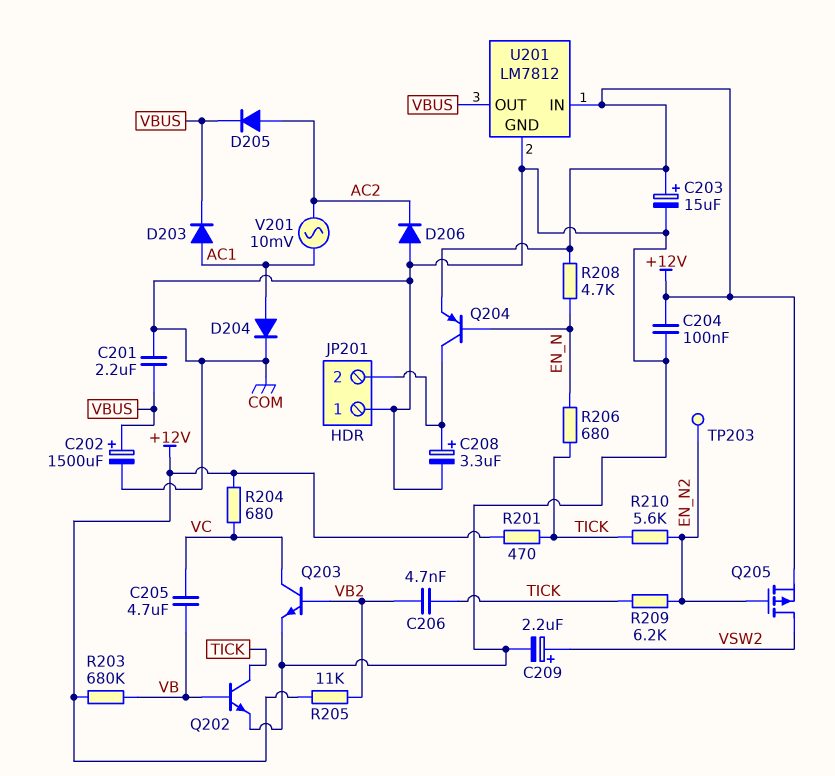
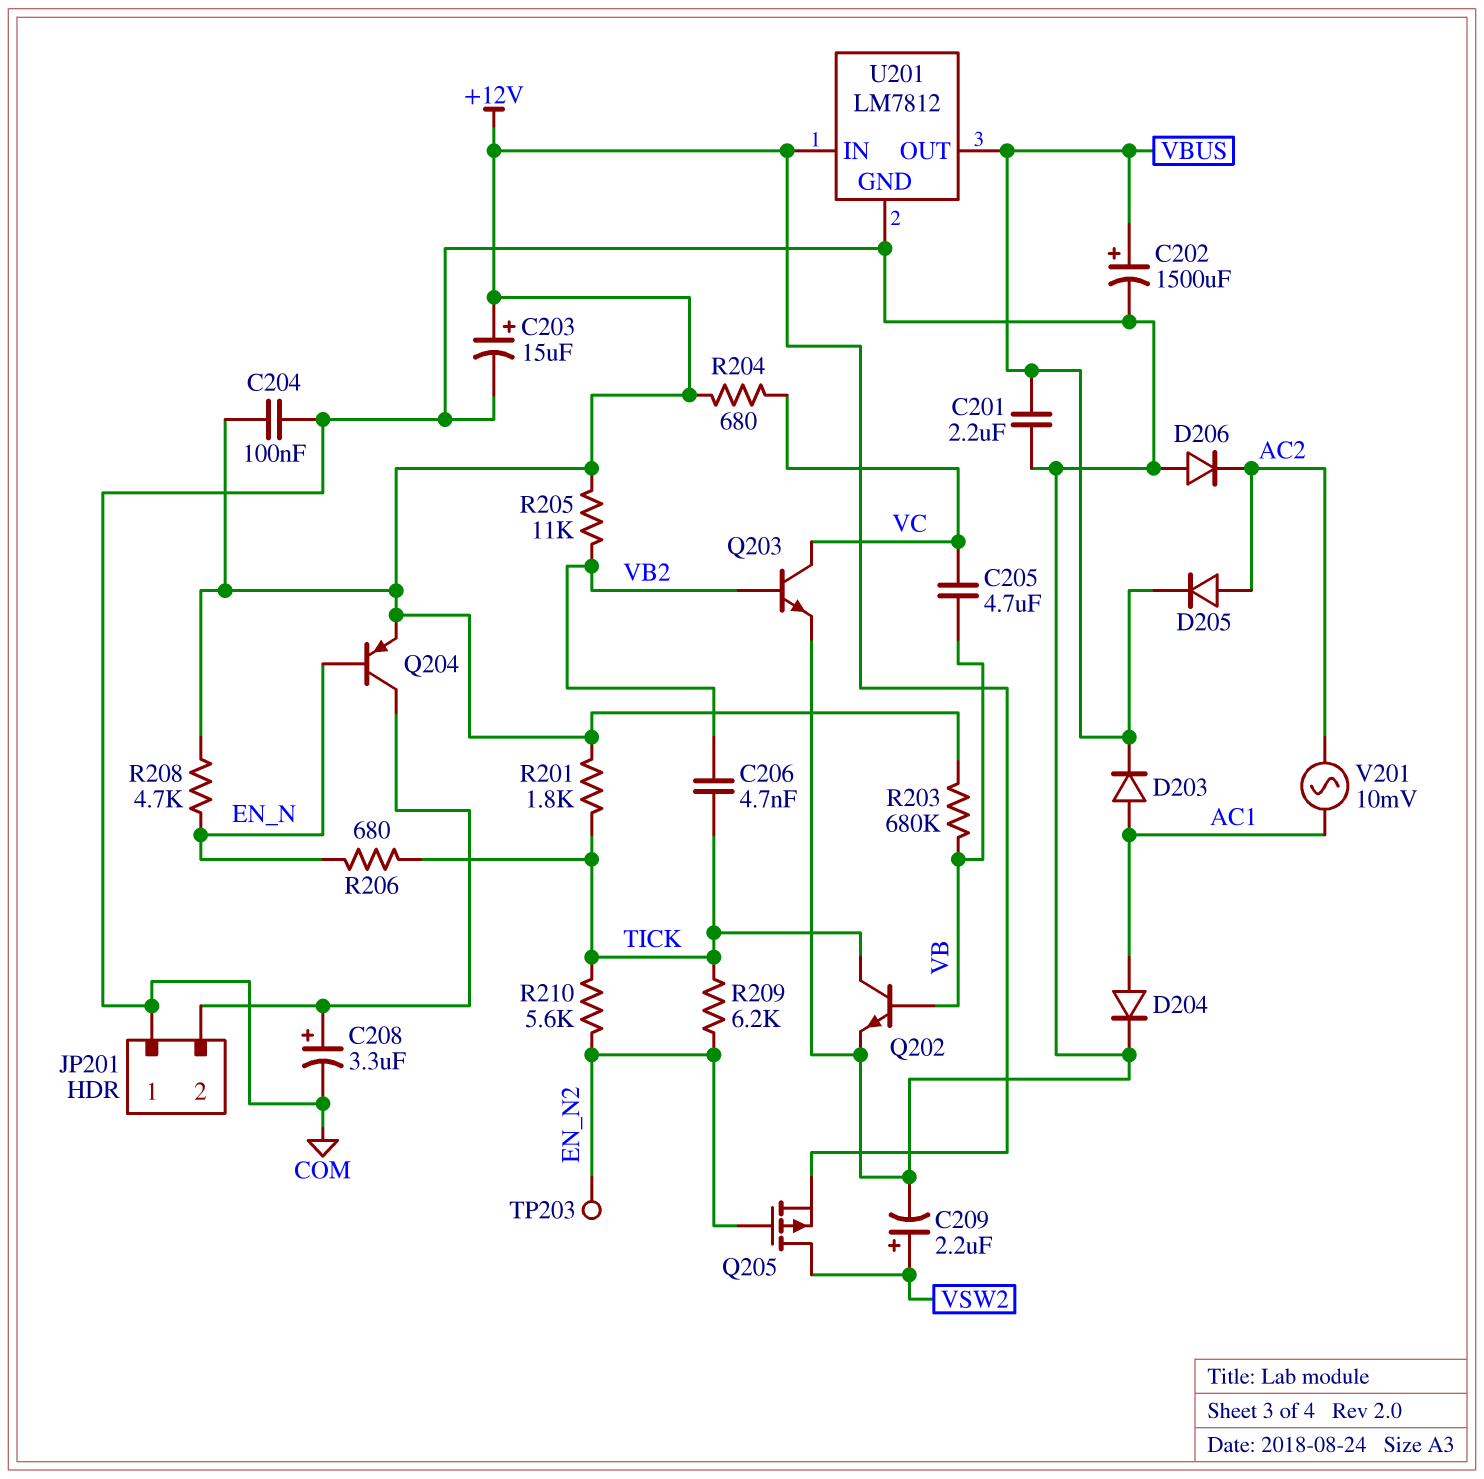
R201: 470 (+12V, TICK) -> 1.8k (+12V, TICK)

